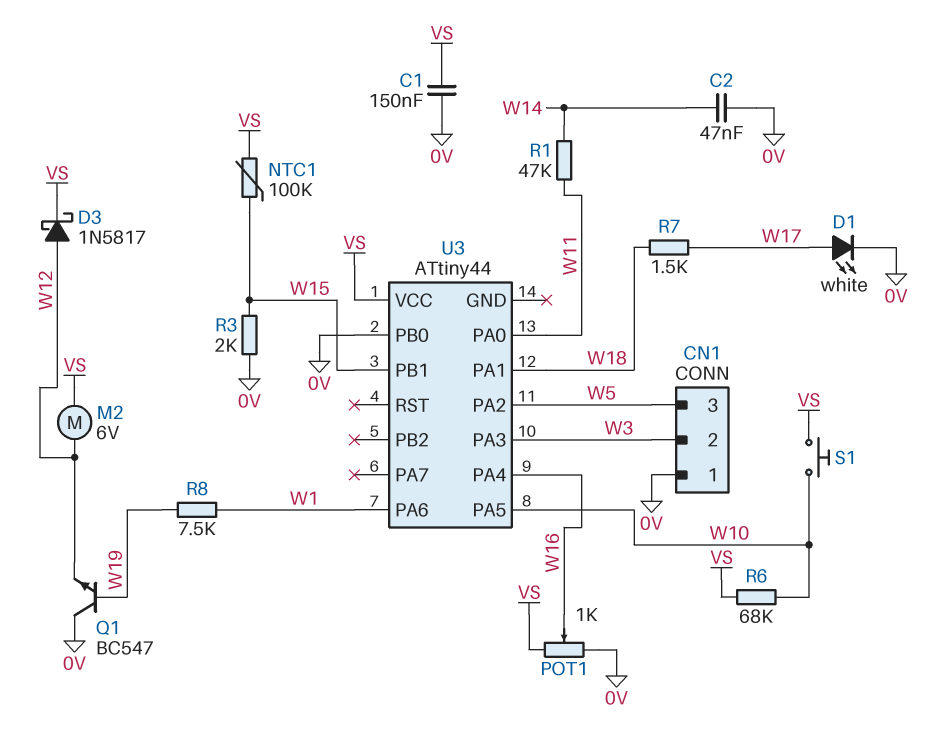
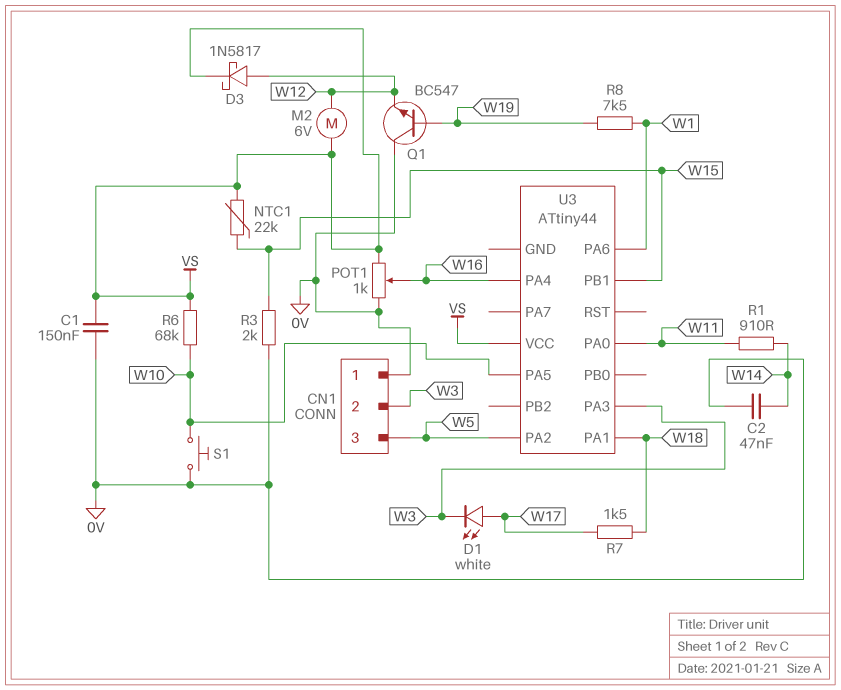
D1: LED white (A W17, K 0V) -> LED white (A W17, K W3)
NTC1: 100k (VS, W15) -> 22k (VS, W15)
R1: 47k (W11, W14) -> 910 (W11, W14)
S1: button (VS, W10) -> button (0V, W10)
U3 pin PB0: 0V -> none

